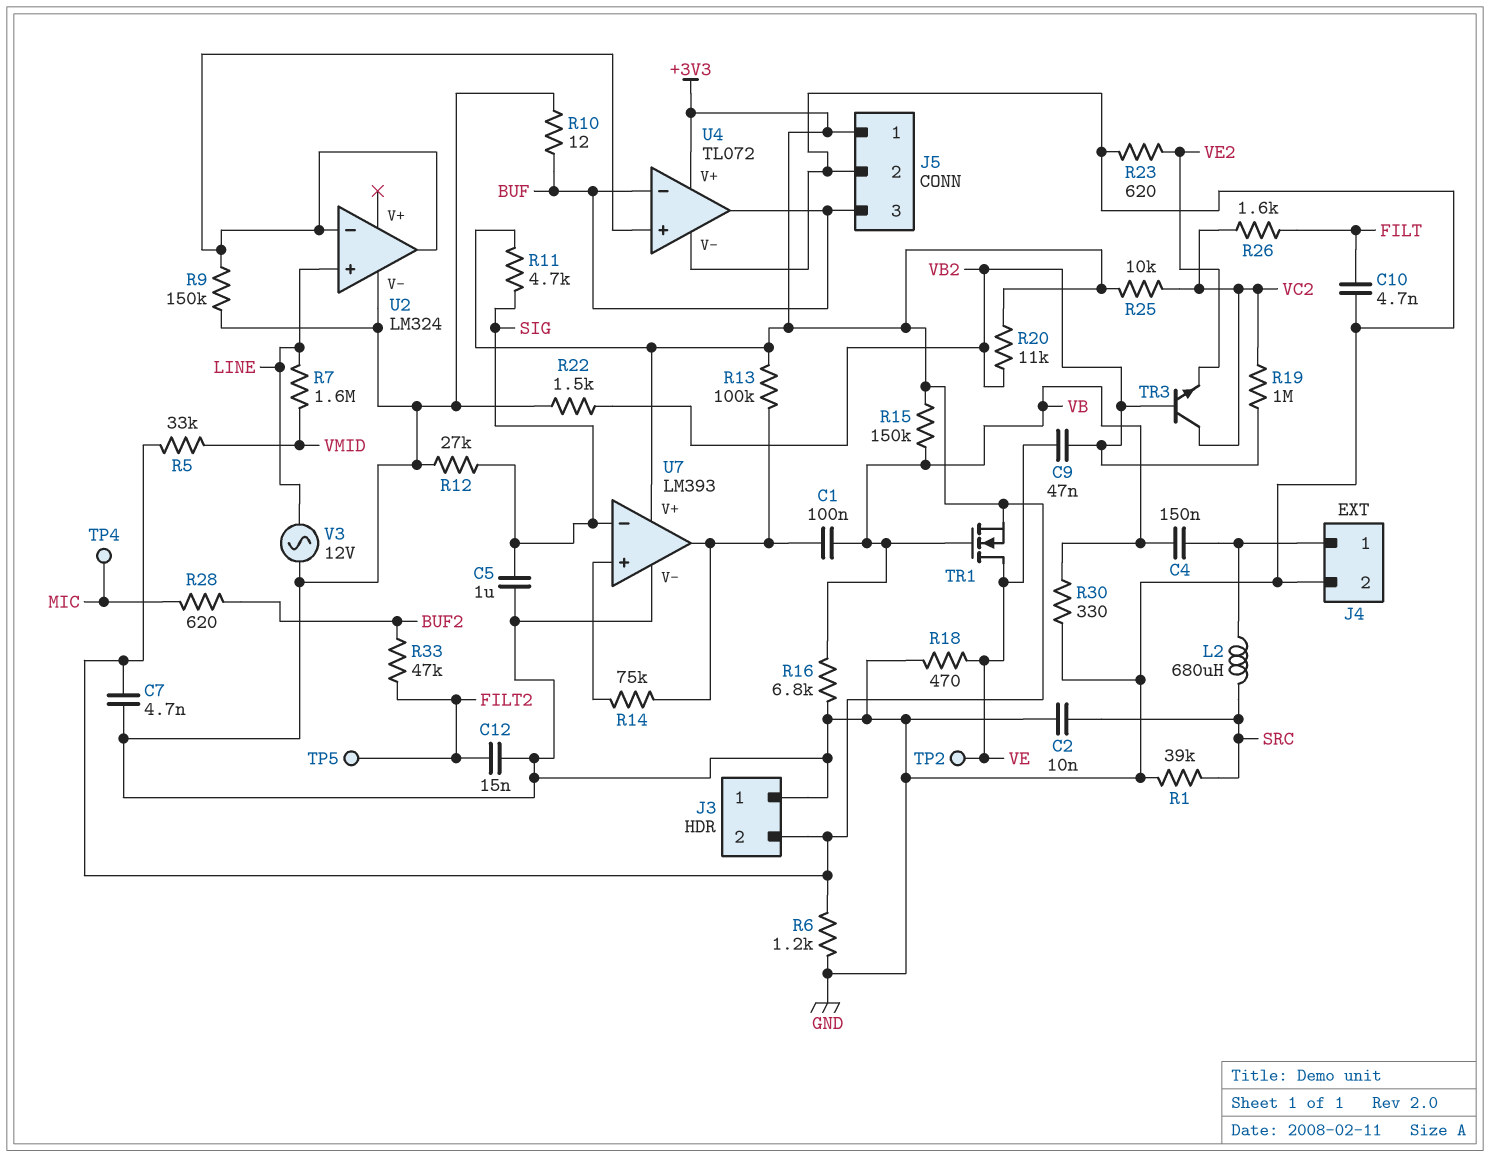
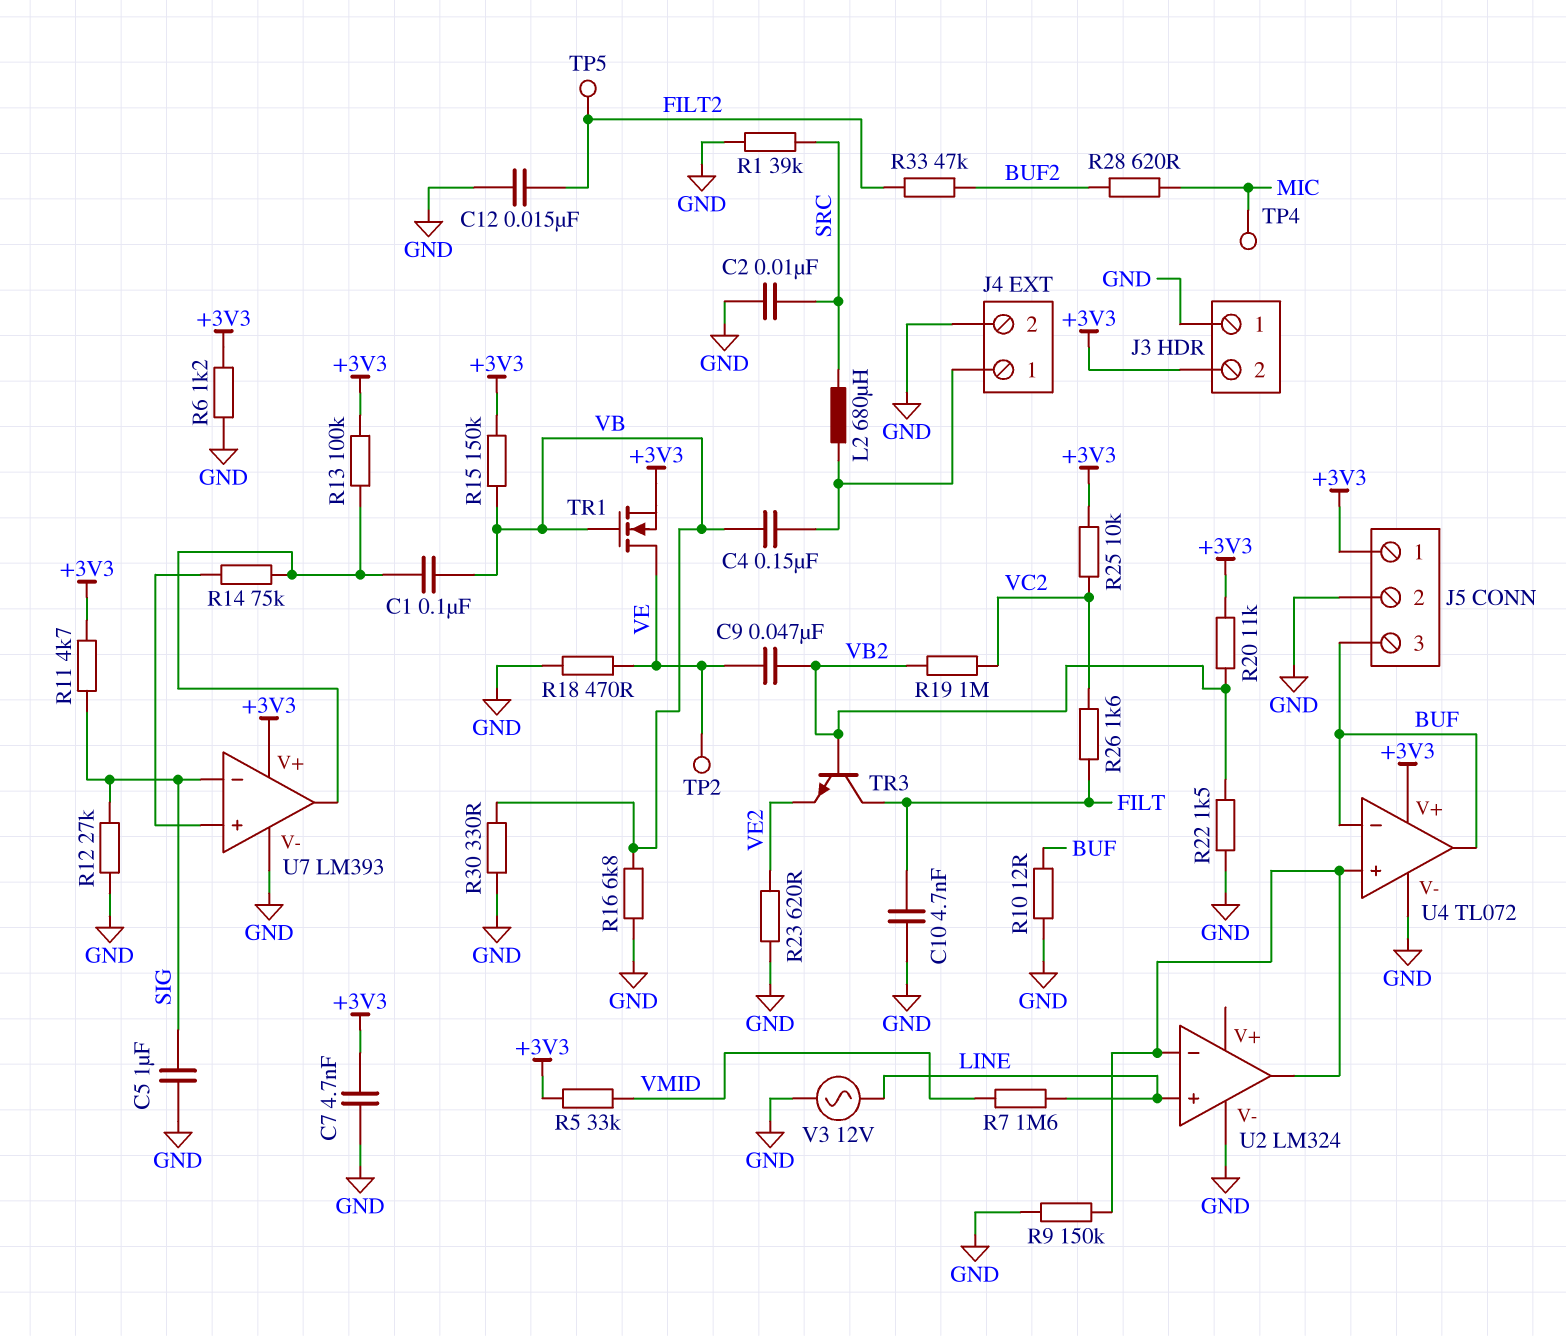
TR3: NPN (B VB2, C VC2, E VE2) -> NPN (B VB2, C FILT, E VE2)

